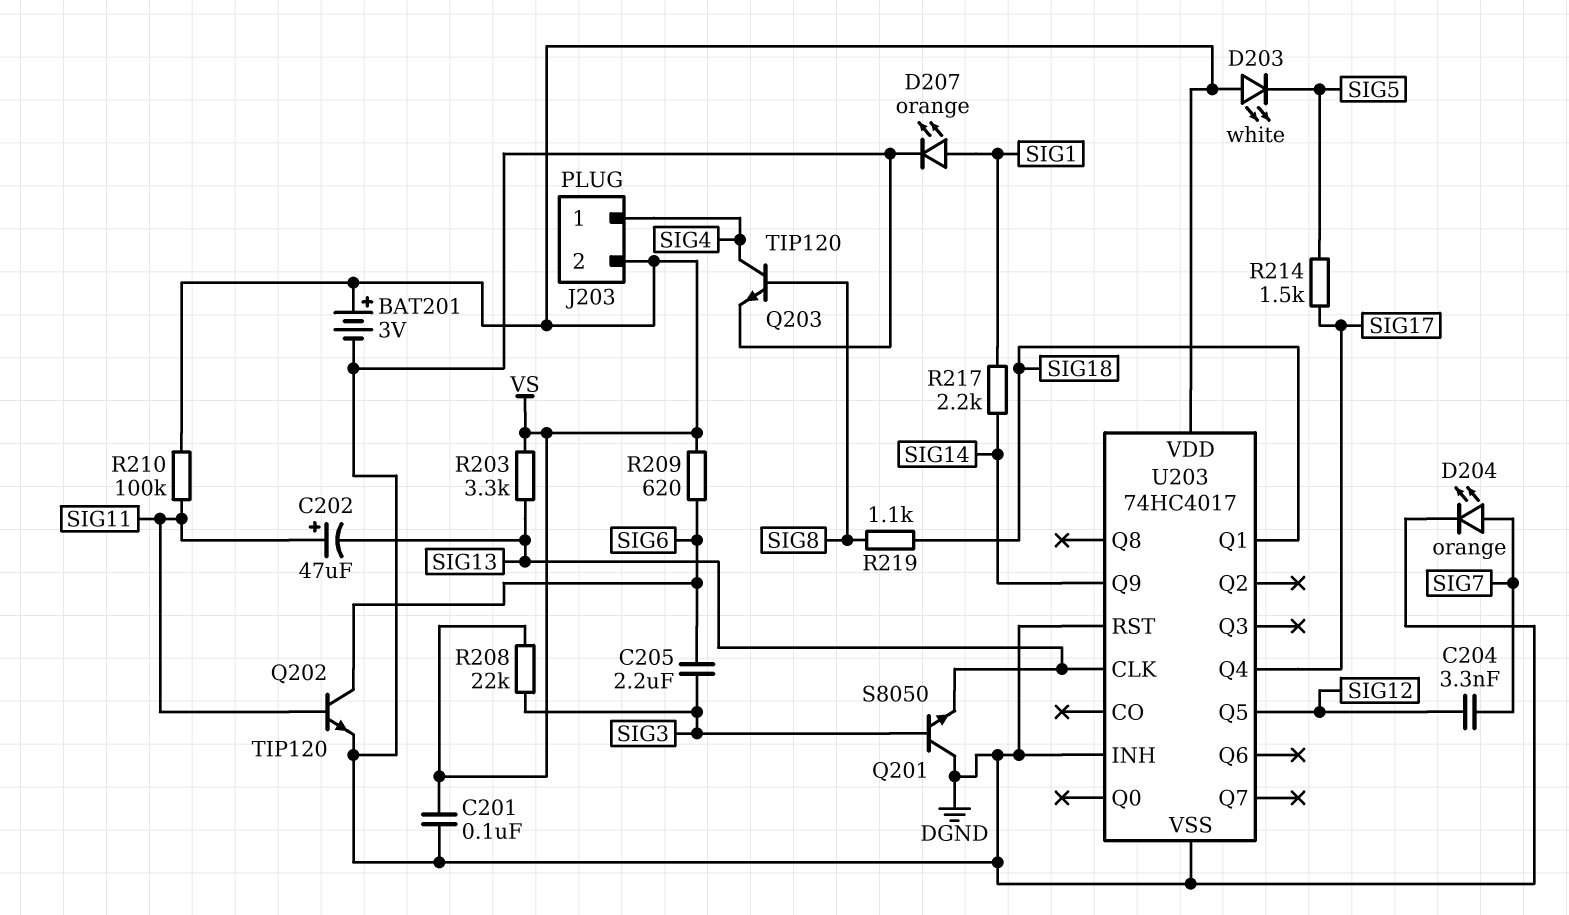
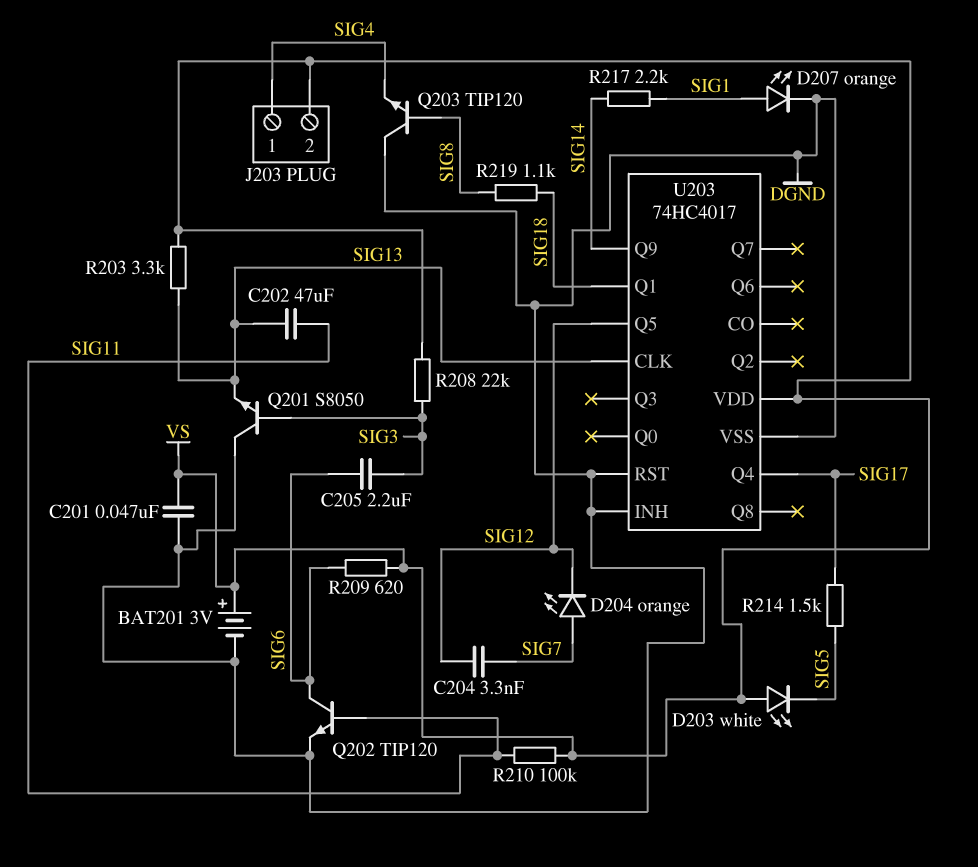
C201: 100nF (DGND, VS) -> 47nF (DGND, VS)
C202: 47uF (plus SIG11, minus SIG13) -> 47uF (SIG11, SIG13)
D204: LED orange (A SIG7, K DGND) -> LED orange (A SIG7, K SIG12)
Q203: NPN TIP120 (B SIG8, C SIG4, E DGND) -> NPN TIP120 (B SIG8, C DGND, E SIG4)

